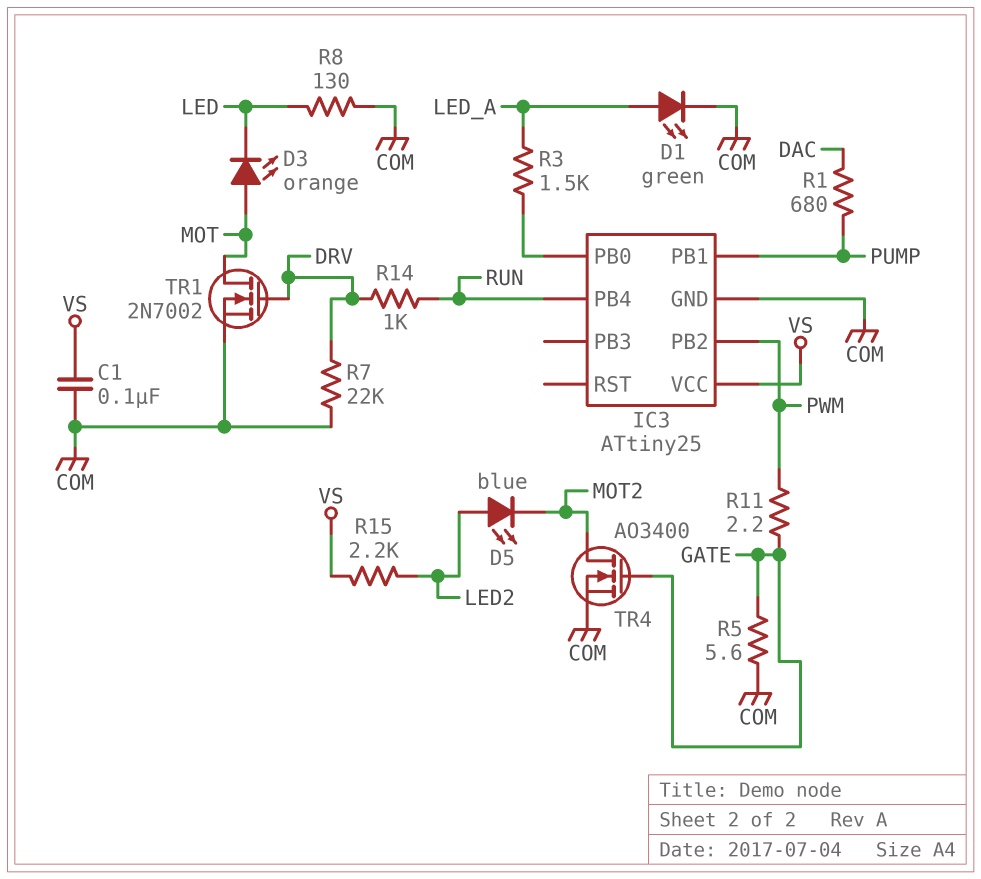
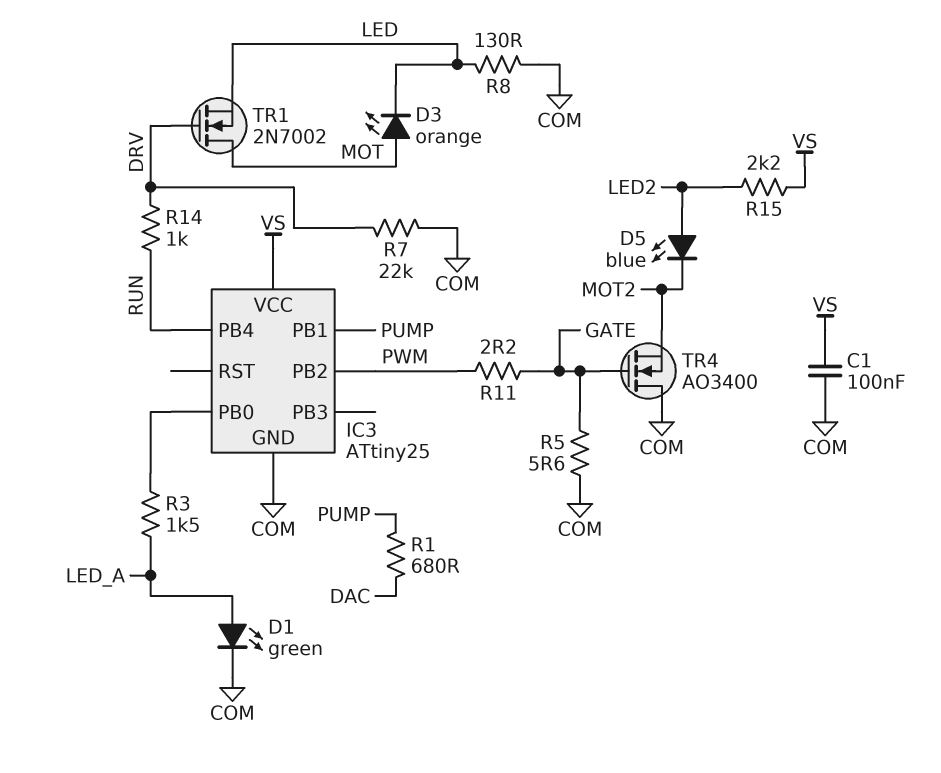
TR1: NMOS 2N7002 (G DRV, D MOT, S COM) -> NMOS 2N7002 (G DRV, D MOT, S LED)
TR4: NMOS AO3400 (G GATE, D MOT2, S COM) -> NMOS AO3400 (G GATE, D COM, S MOT2)

